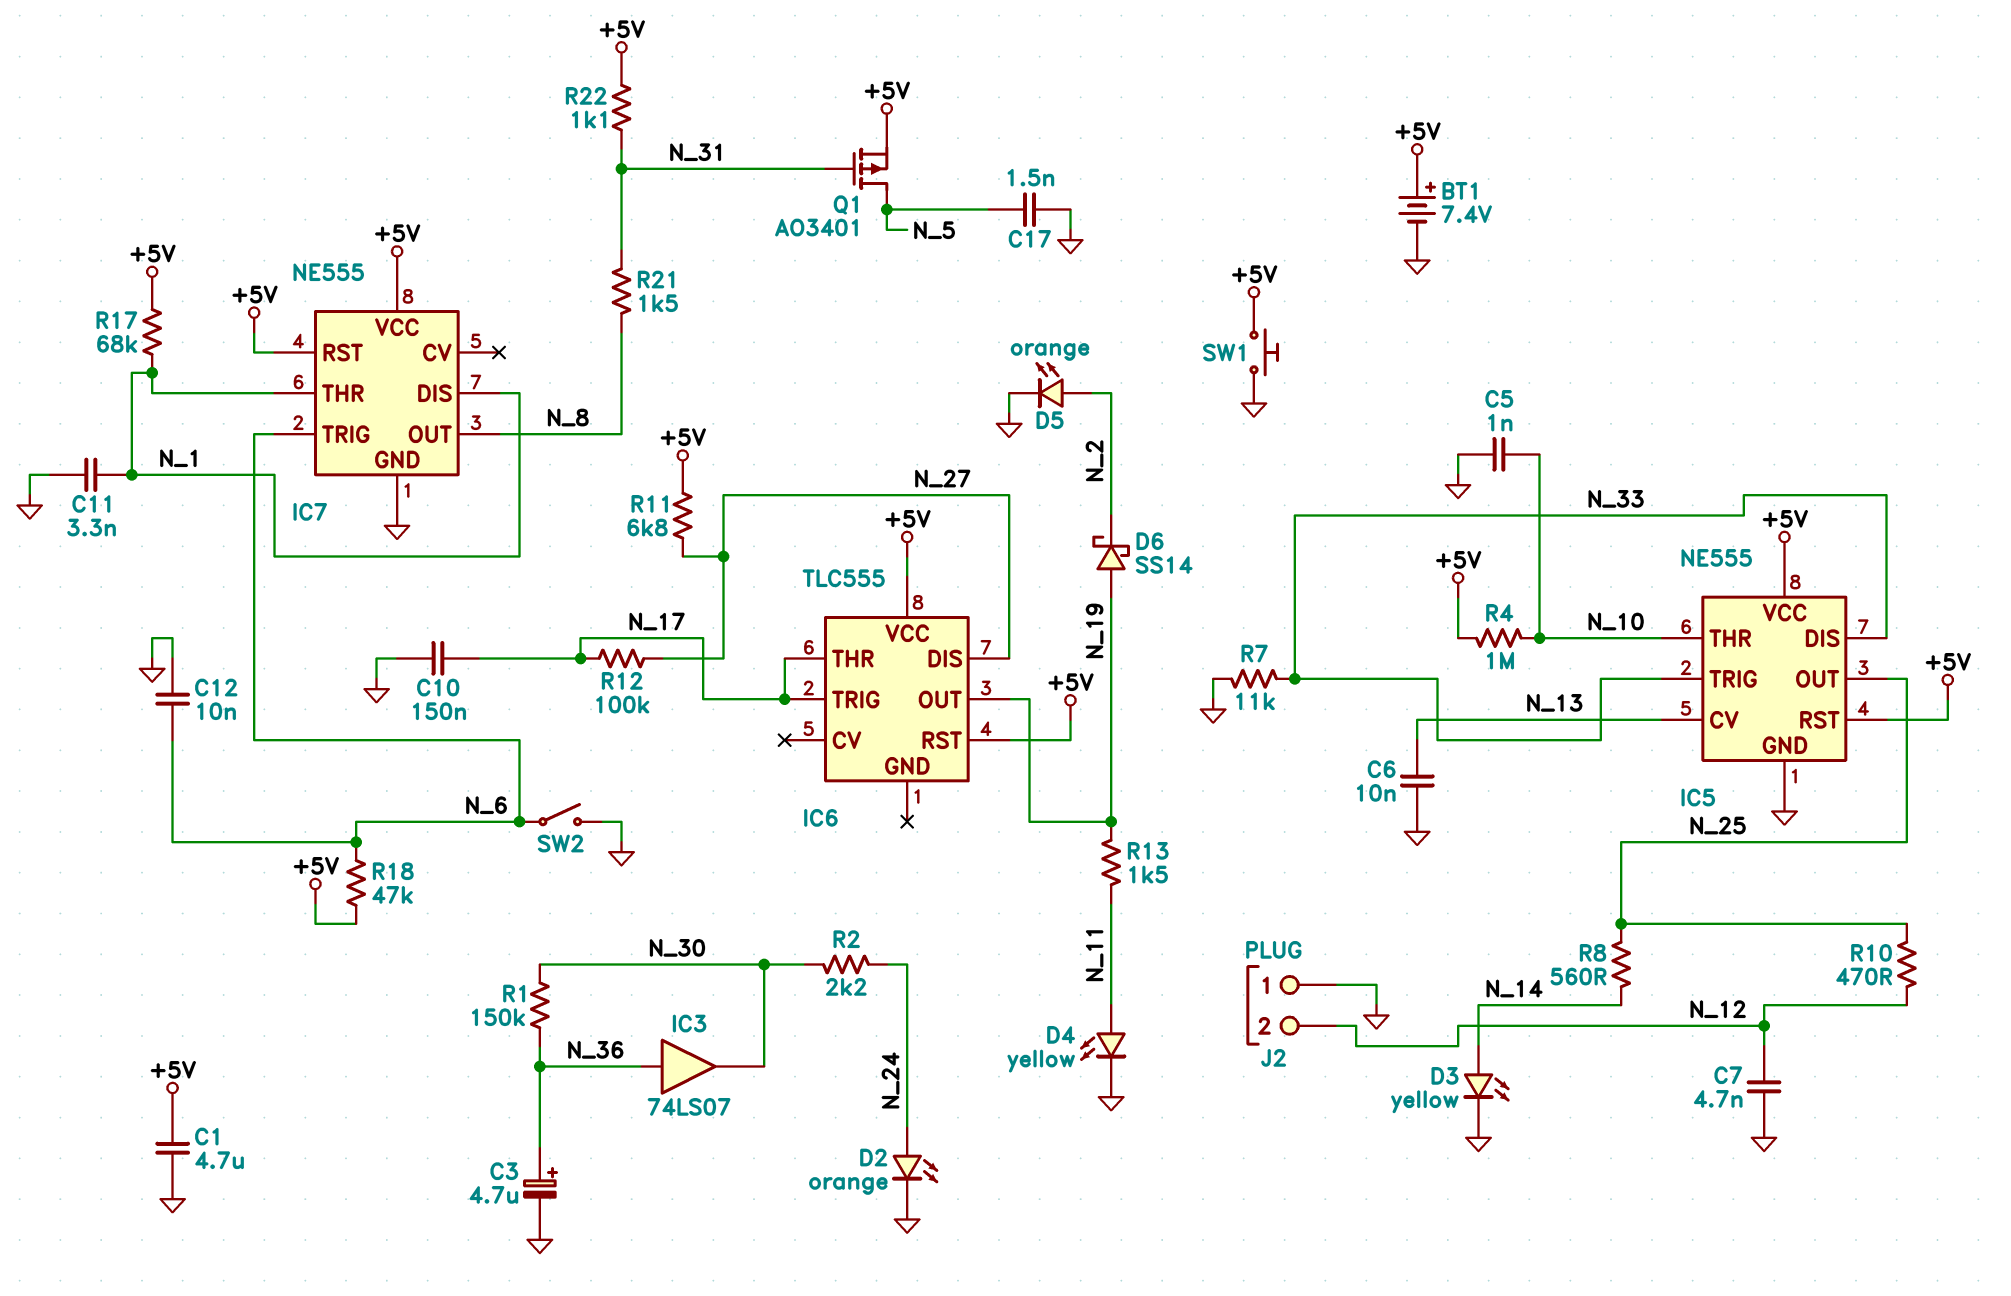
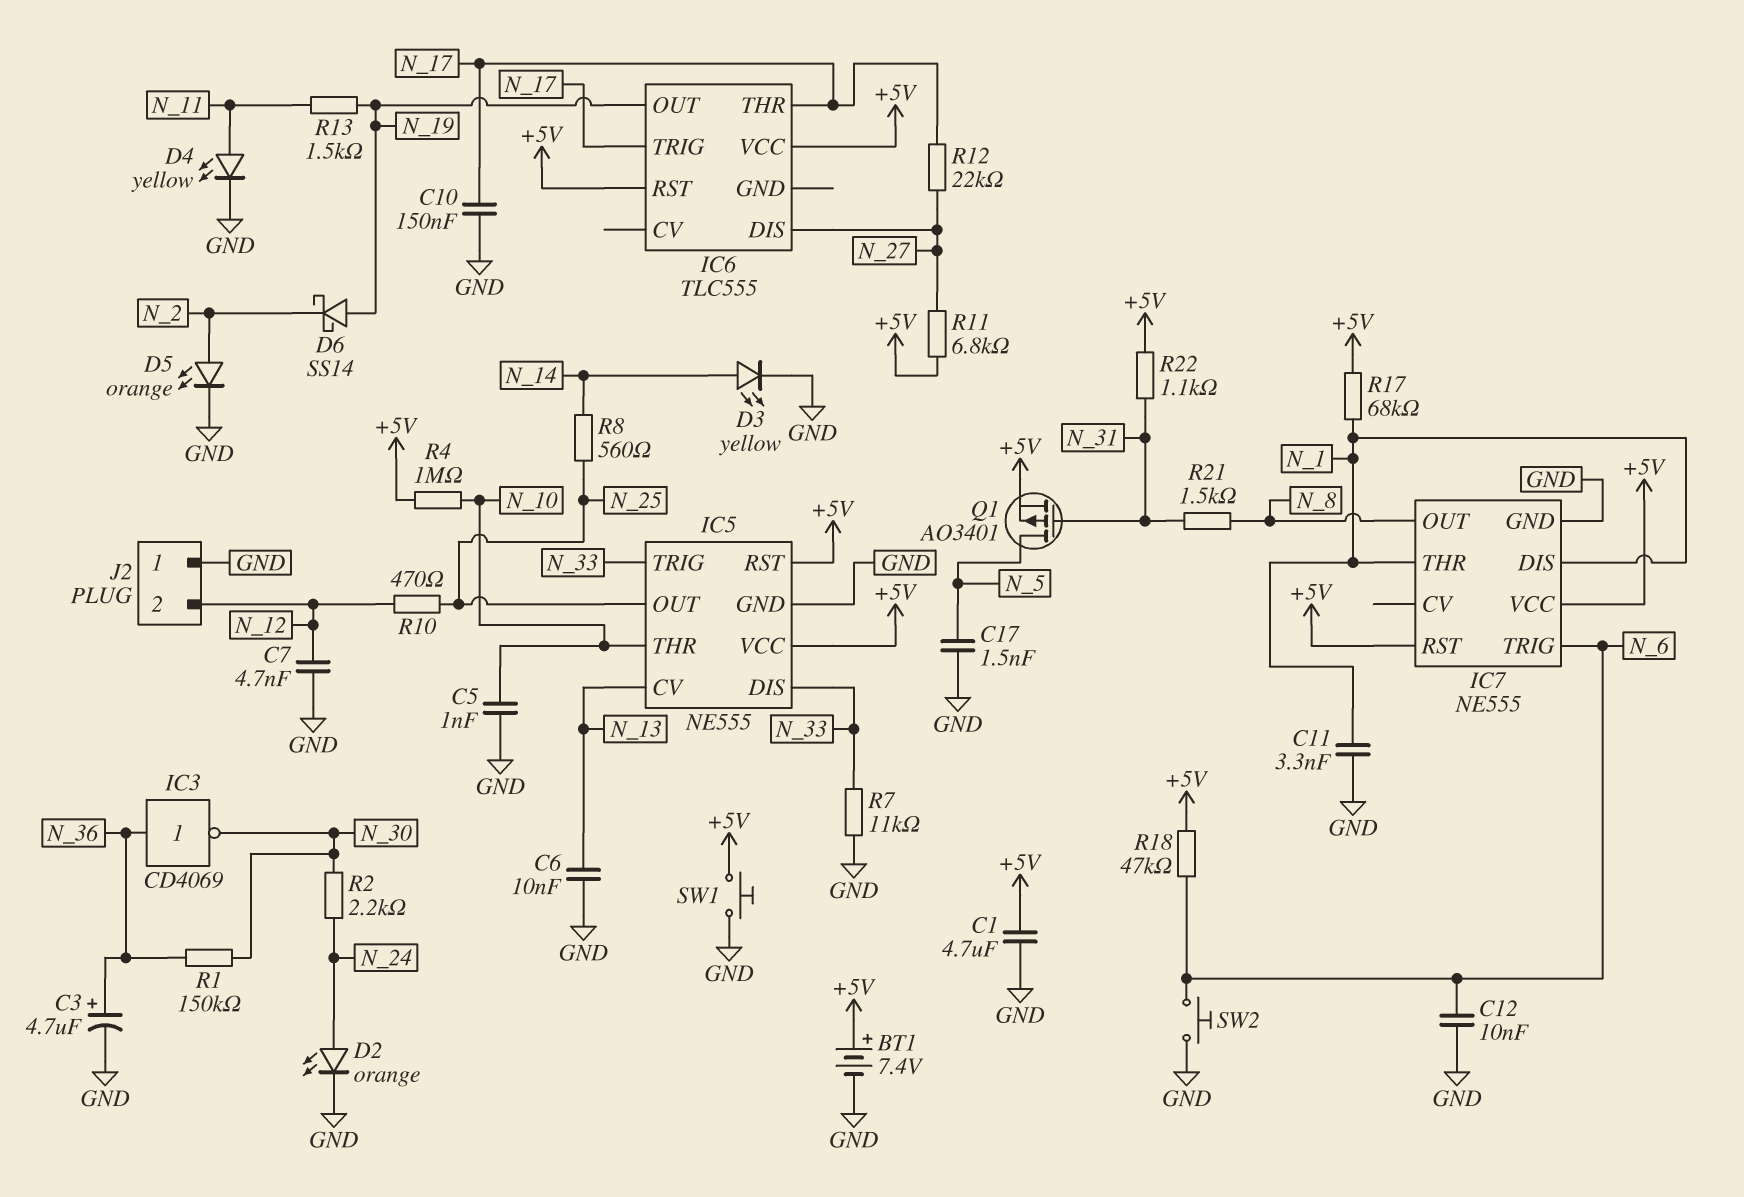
IC3: buffer 74LS07 (in N_36, out N_30) -> NOT CD4069 (in N_36, out N_30)
R12: 100k (N_17, N_27) -> 22k (N_17, N_27)
SW2: switch (GND, N_6) -> button (GND, N_6)

